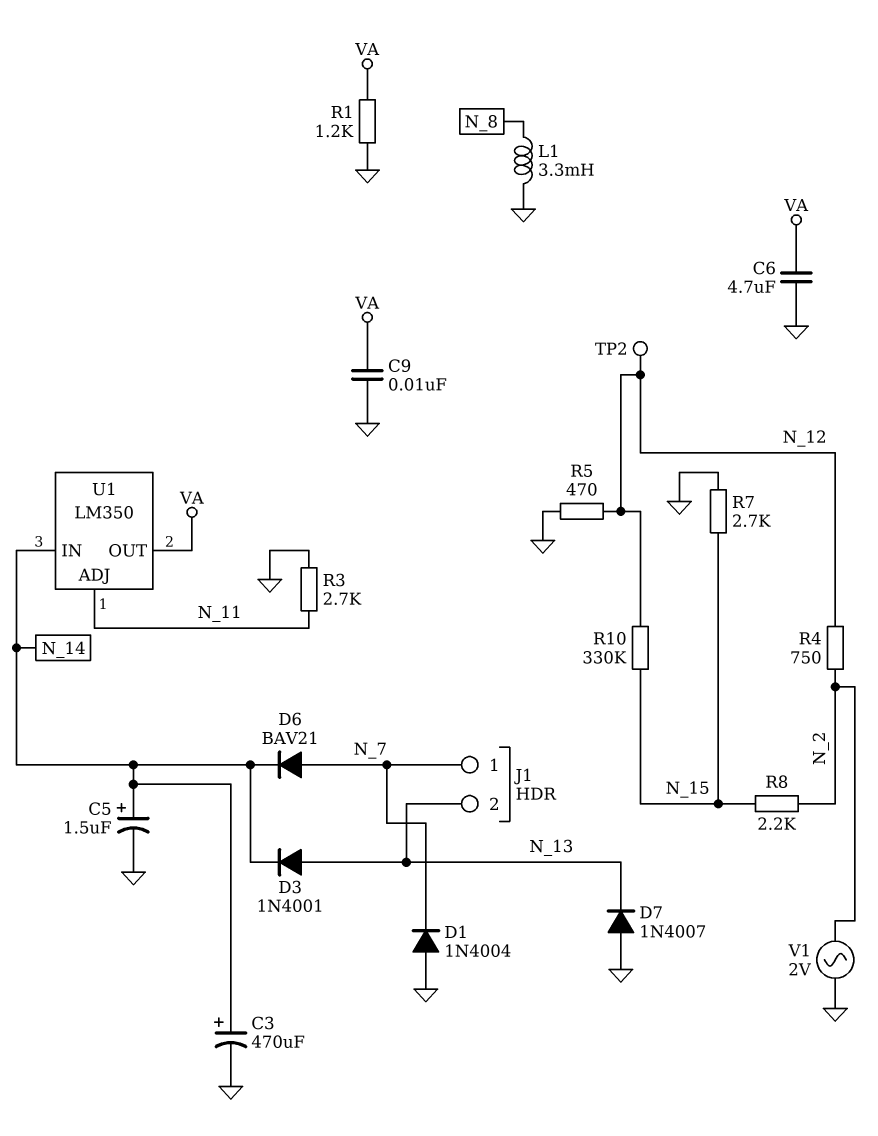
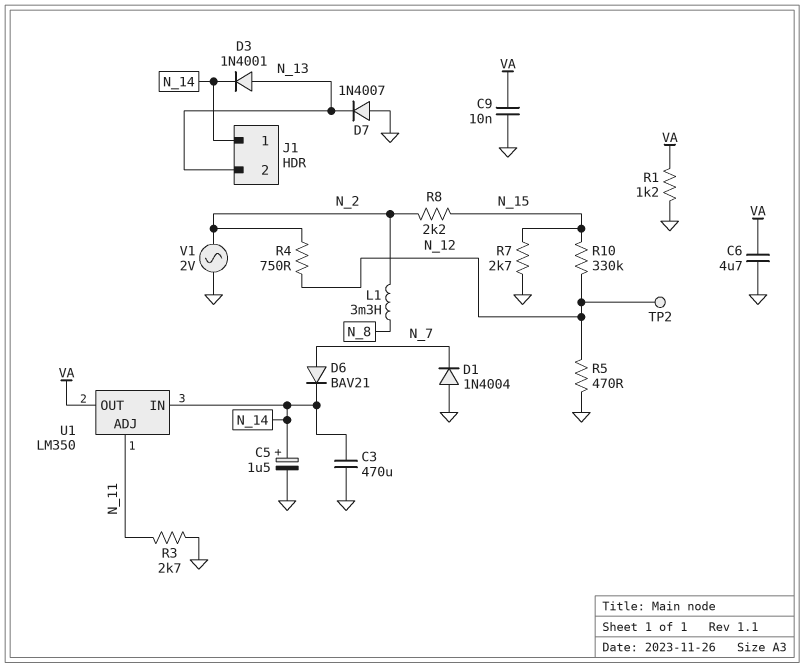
C3: 470uF (plus N_14, minus GND) -> 470uF (GND, N_14)
J1 pin 1: N_7 -> N_14
L1: 3.3mH (GND, N_8) -> 3.3mH (N_2, N_8)

